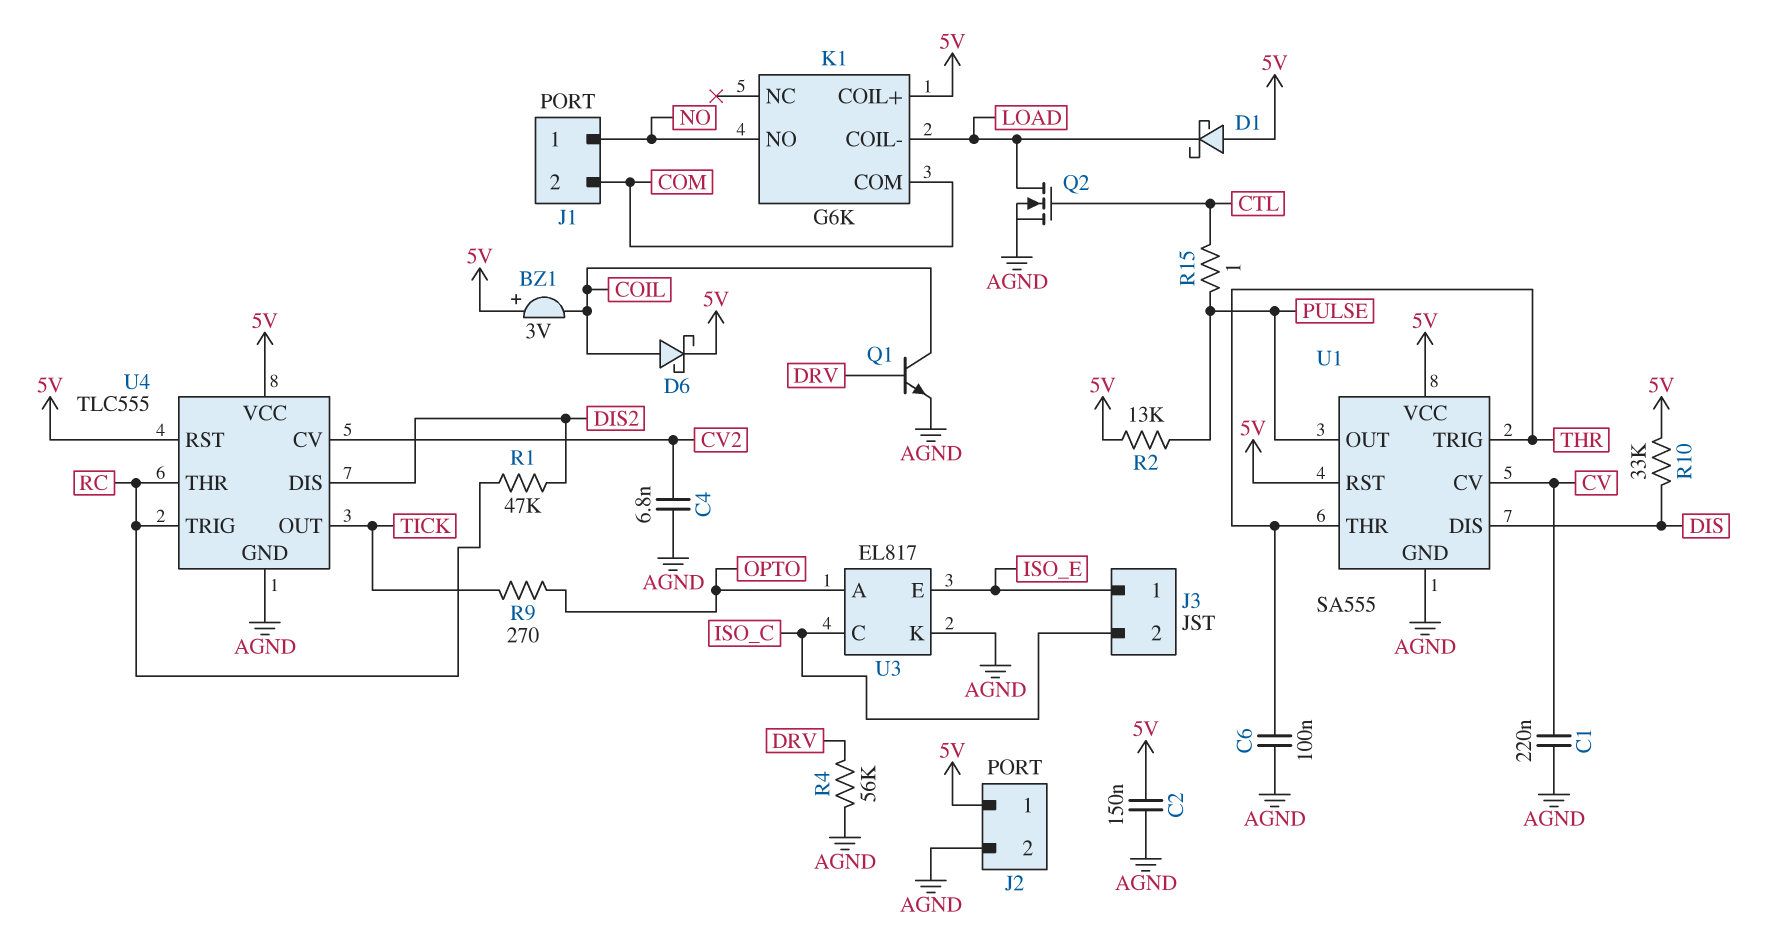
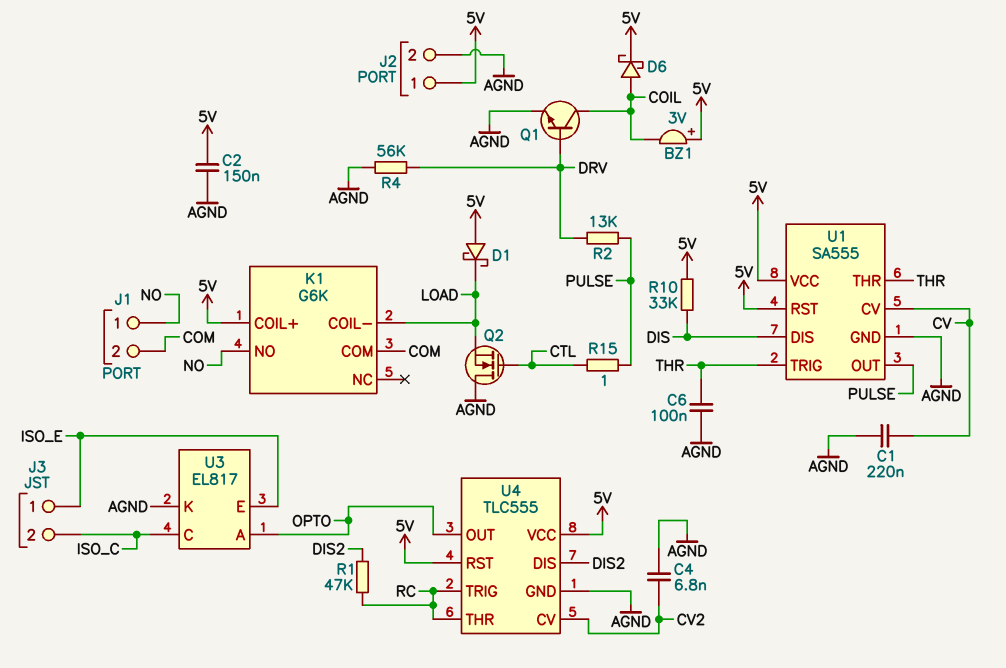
Q2: NMOS (G CTL, D LOAD, S AGND) -> NMOS (G CTL, D AGND, S LOAD)
R2: 13k (5V, PULSE) -> 13k (DRV, PULSE)
R9: 270 (OPTO, TICK) -> none
U4 pin OUT: TICK -> OPTO

